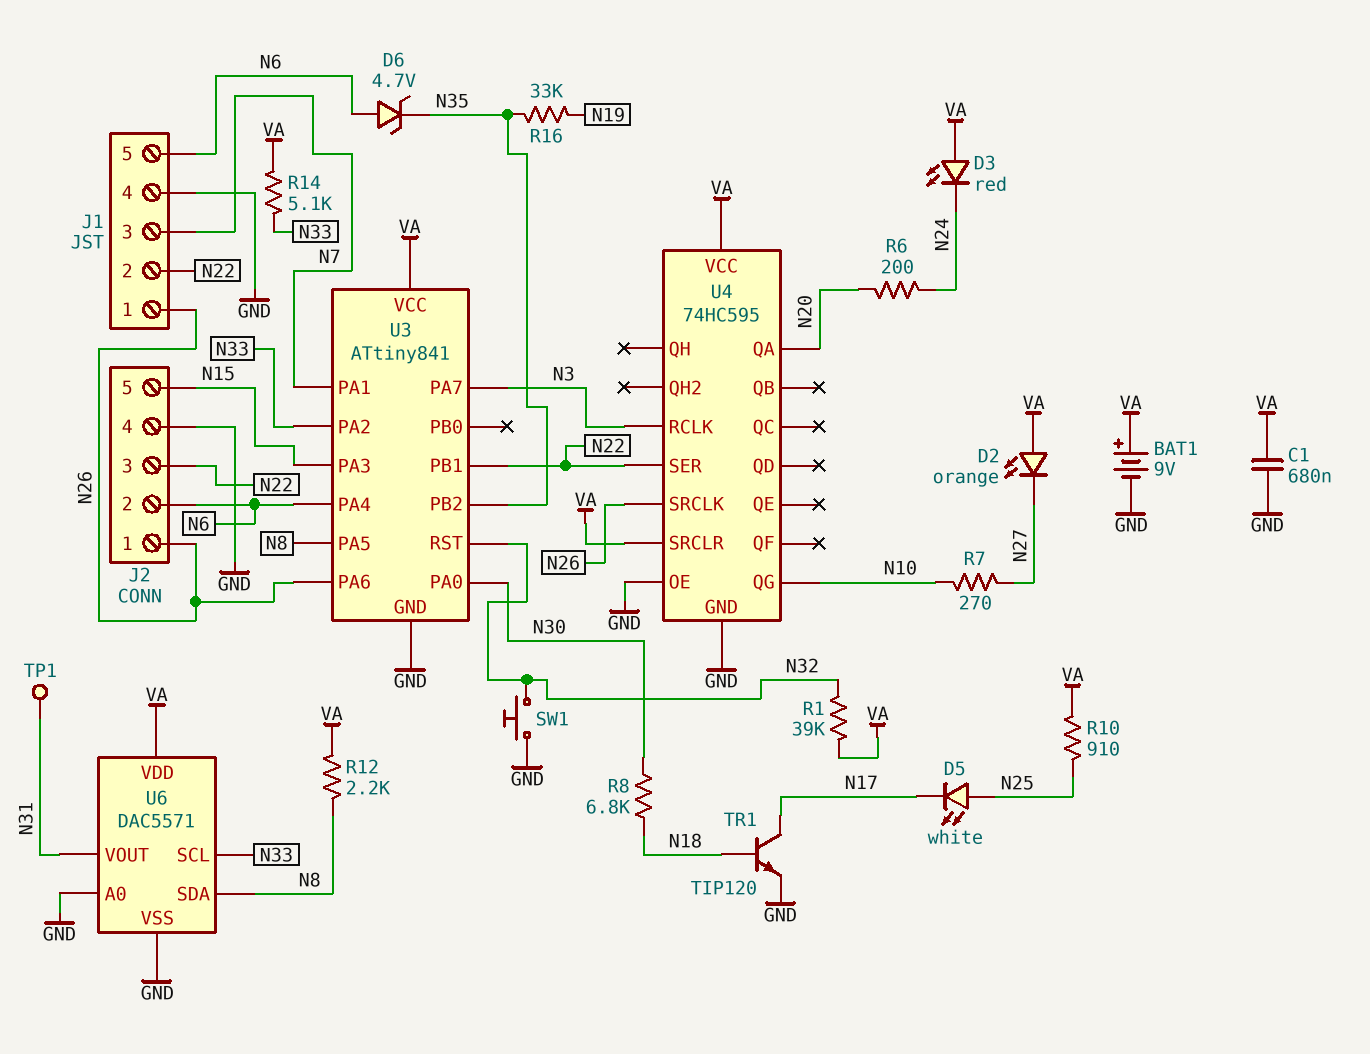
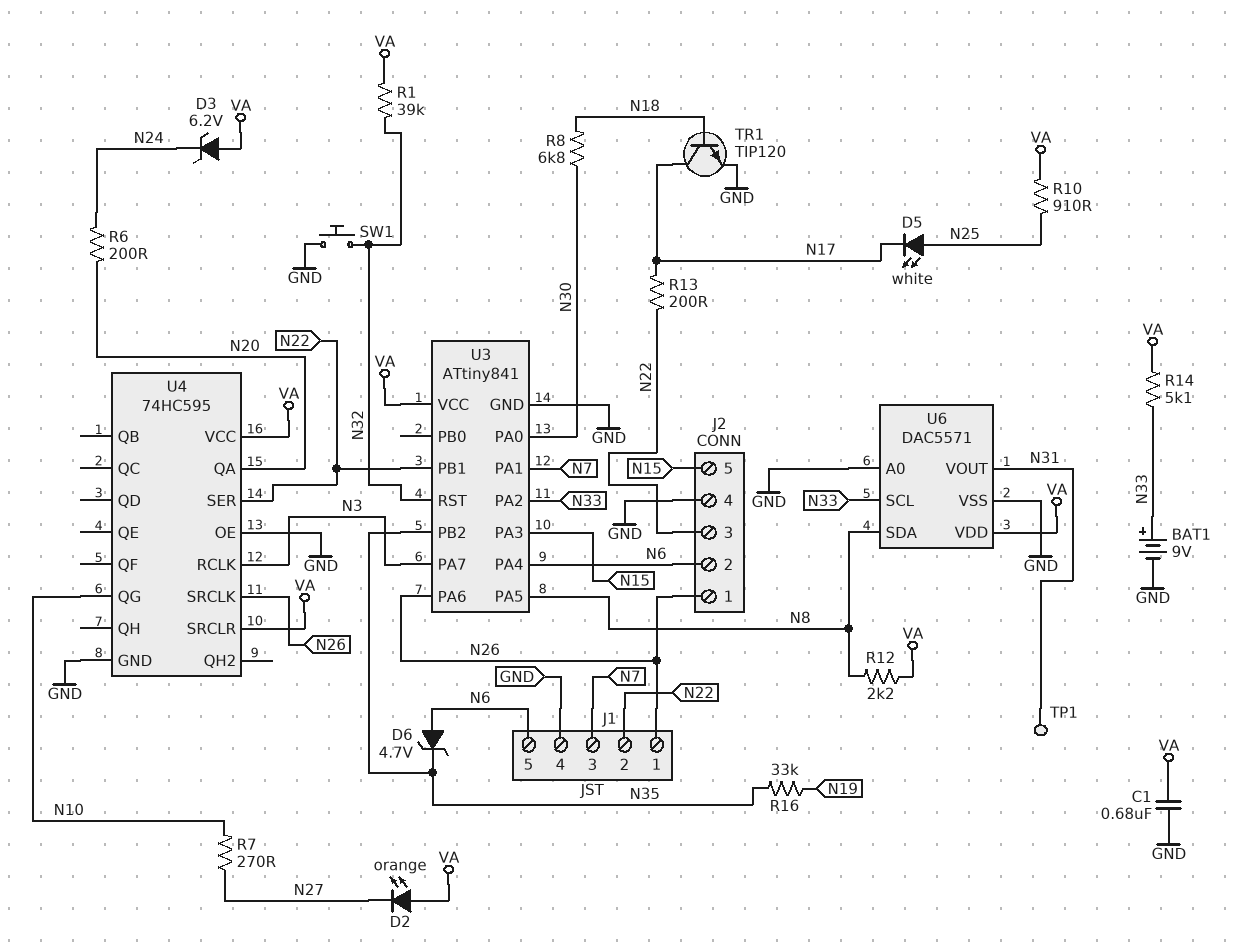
BAT1: 9V (plus VA, minus GND) -> 9V (plus N33, minus GND)
D3: LED red (A VA, K N24) -> zener 6.2V (A VA, K N24)
R13: none -> 200 (N17, N22)

